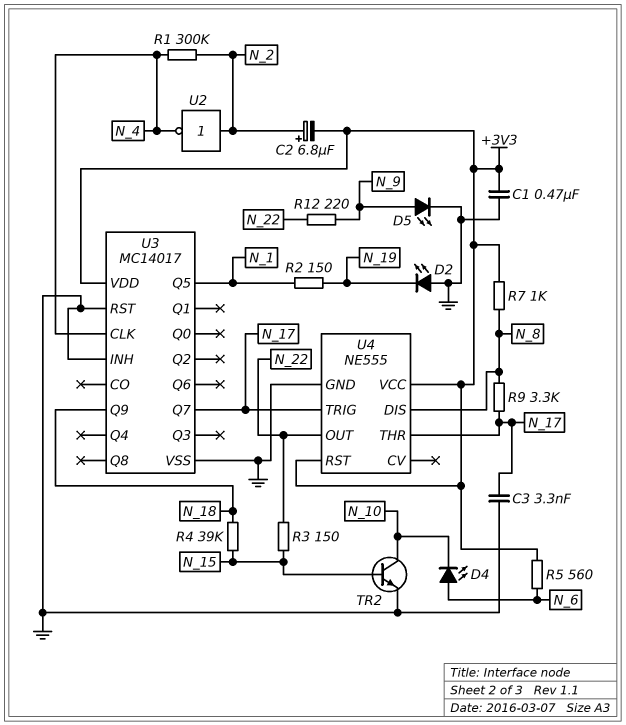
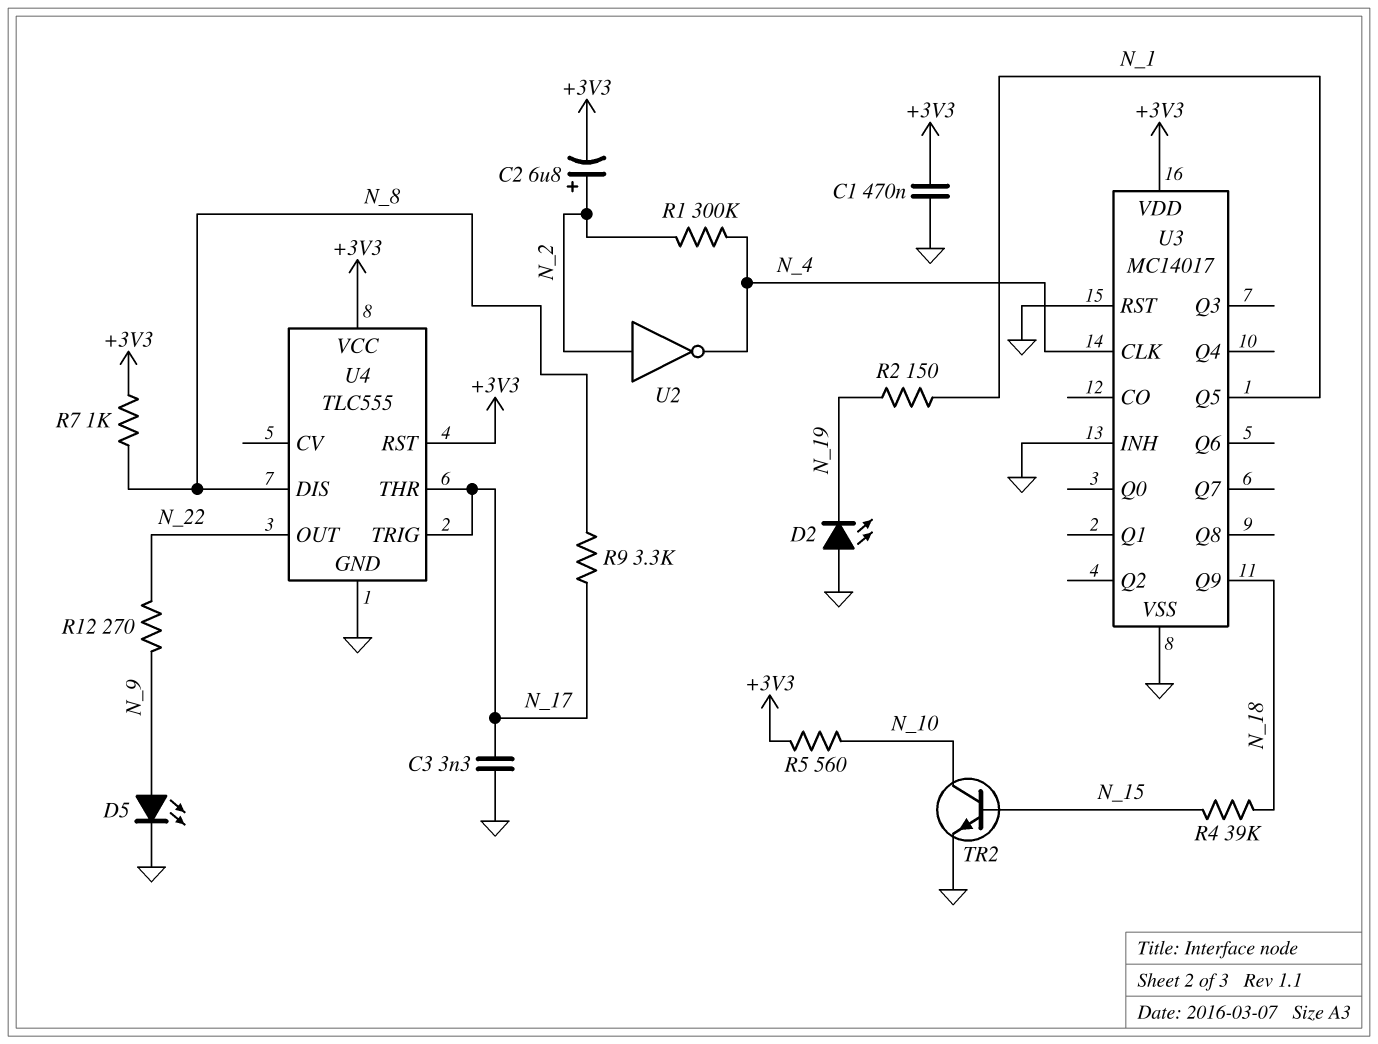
D4: LED (A N_6, K N_10) -> none
R3: 150 (N_15, N_22) -> none
R5: 560 (+3V3, N_6) -> 560 (+3V3, N_10)
R12: 220 (N_9, N_22) -> 270 (N_9, N_22)
U3 pin Q7: N_17 -> none
U4: NE555 -> TLC555

